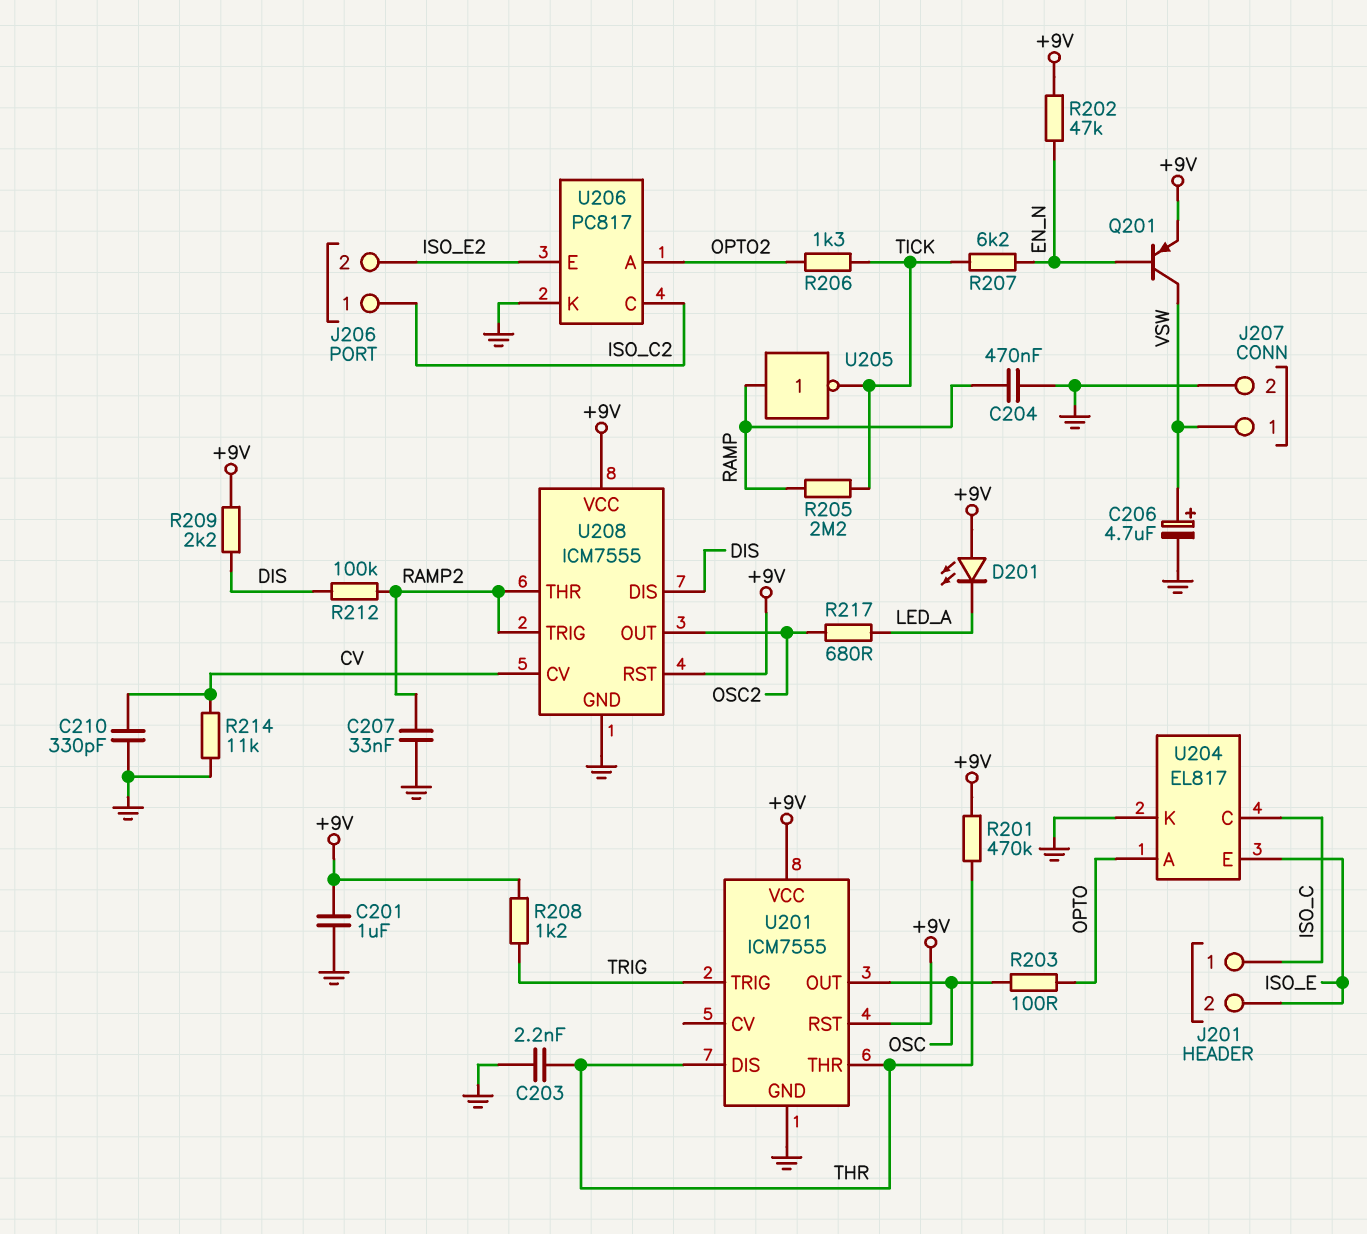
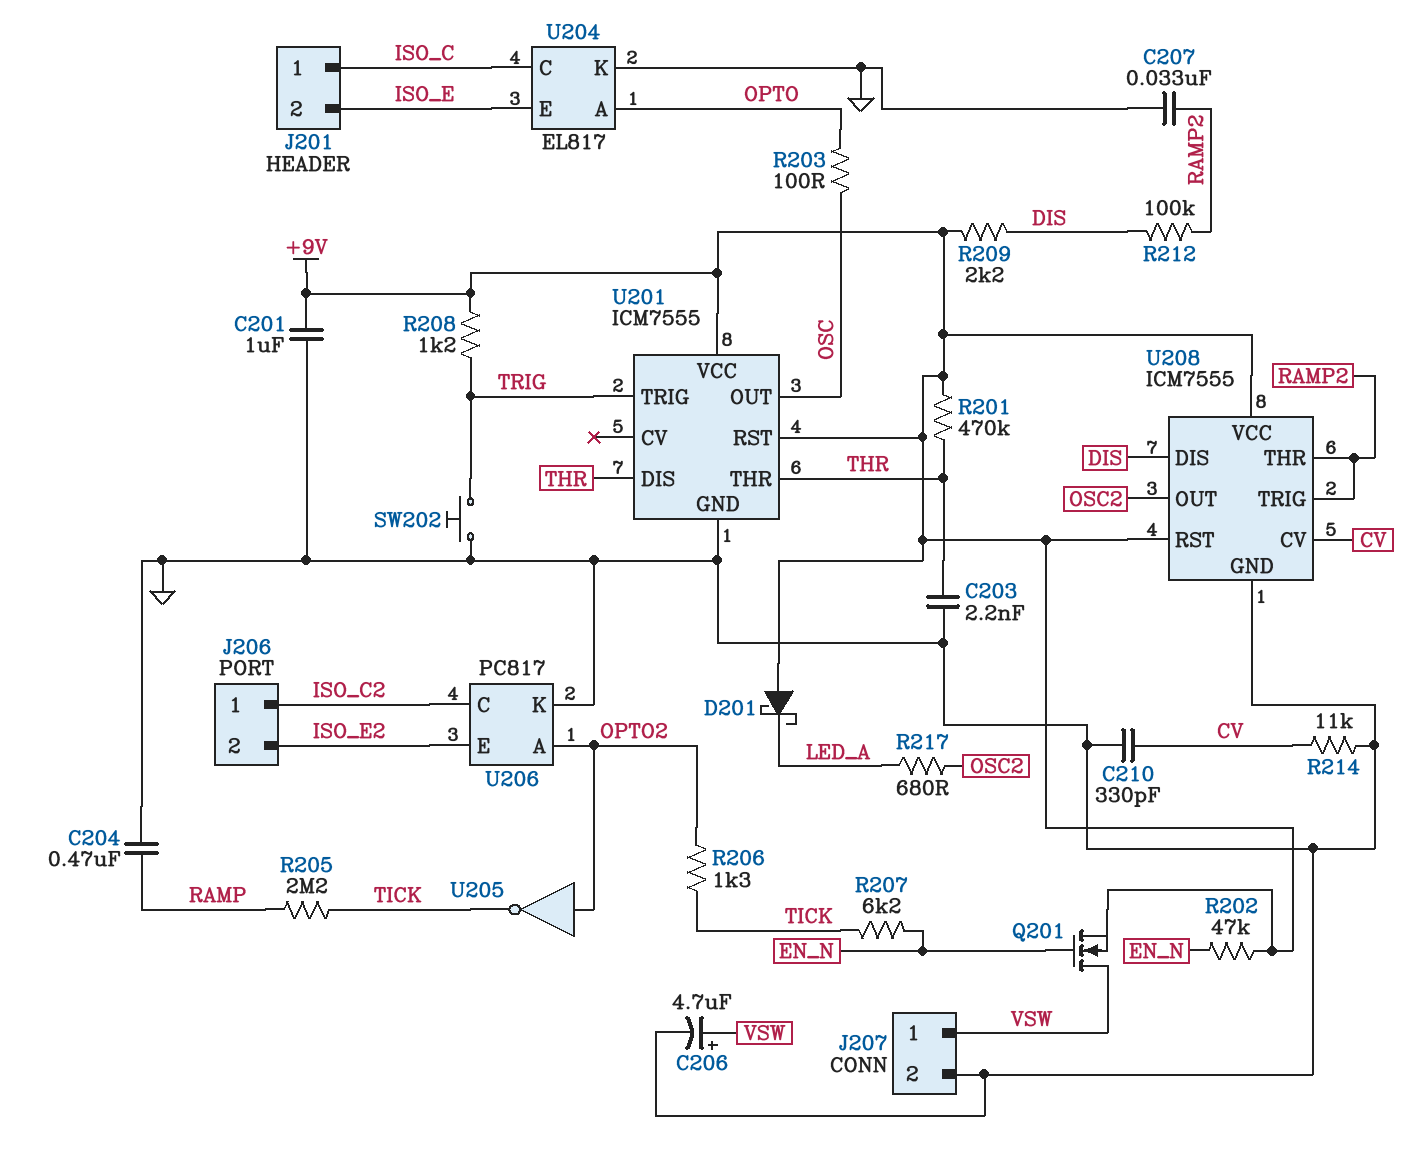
D201: LED (A +9V, K LED_A) -> schottky (A +9V, K LED_A)
Q201: PNP (B EN_N, C VSW, E +9V) -> NMOS (G EN_N, D VSW, S +9V)
SW202: none -> button (GND, TRIG)
U205: NOT (in RAMP, out TICK) -> NOT (in OPTO2, out TICK)

